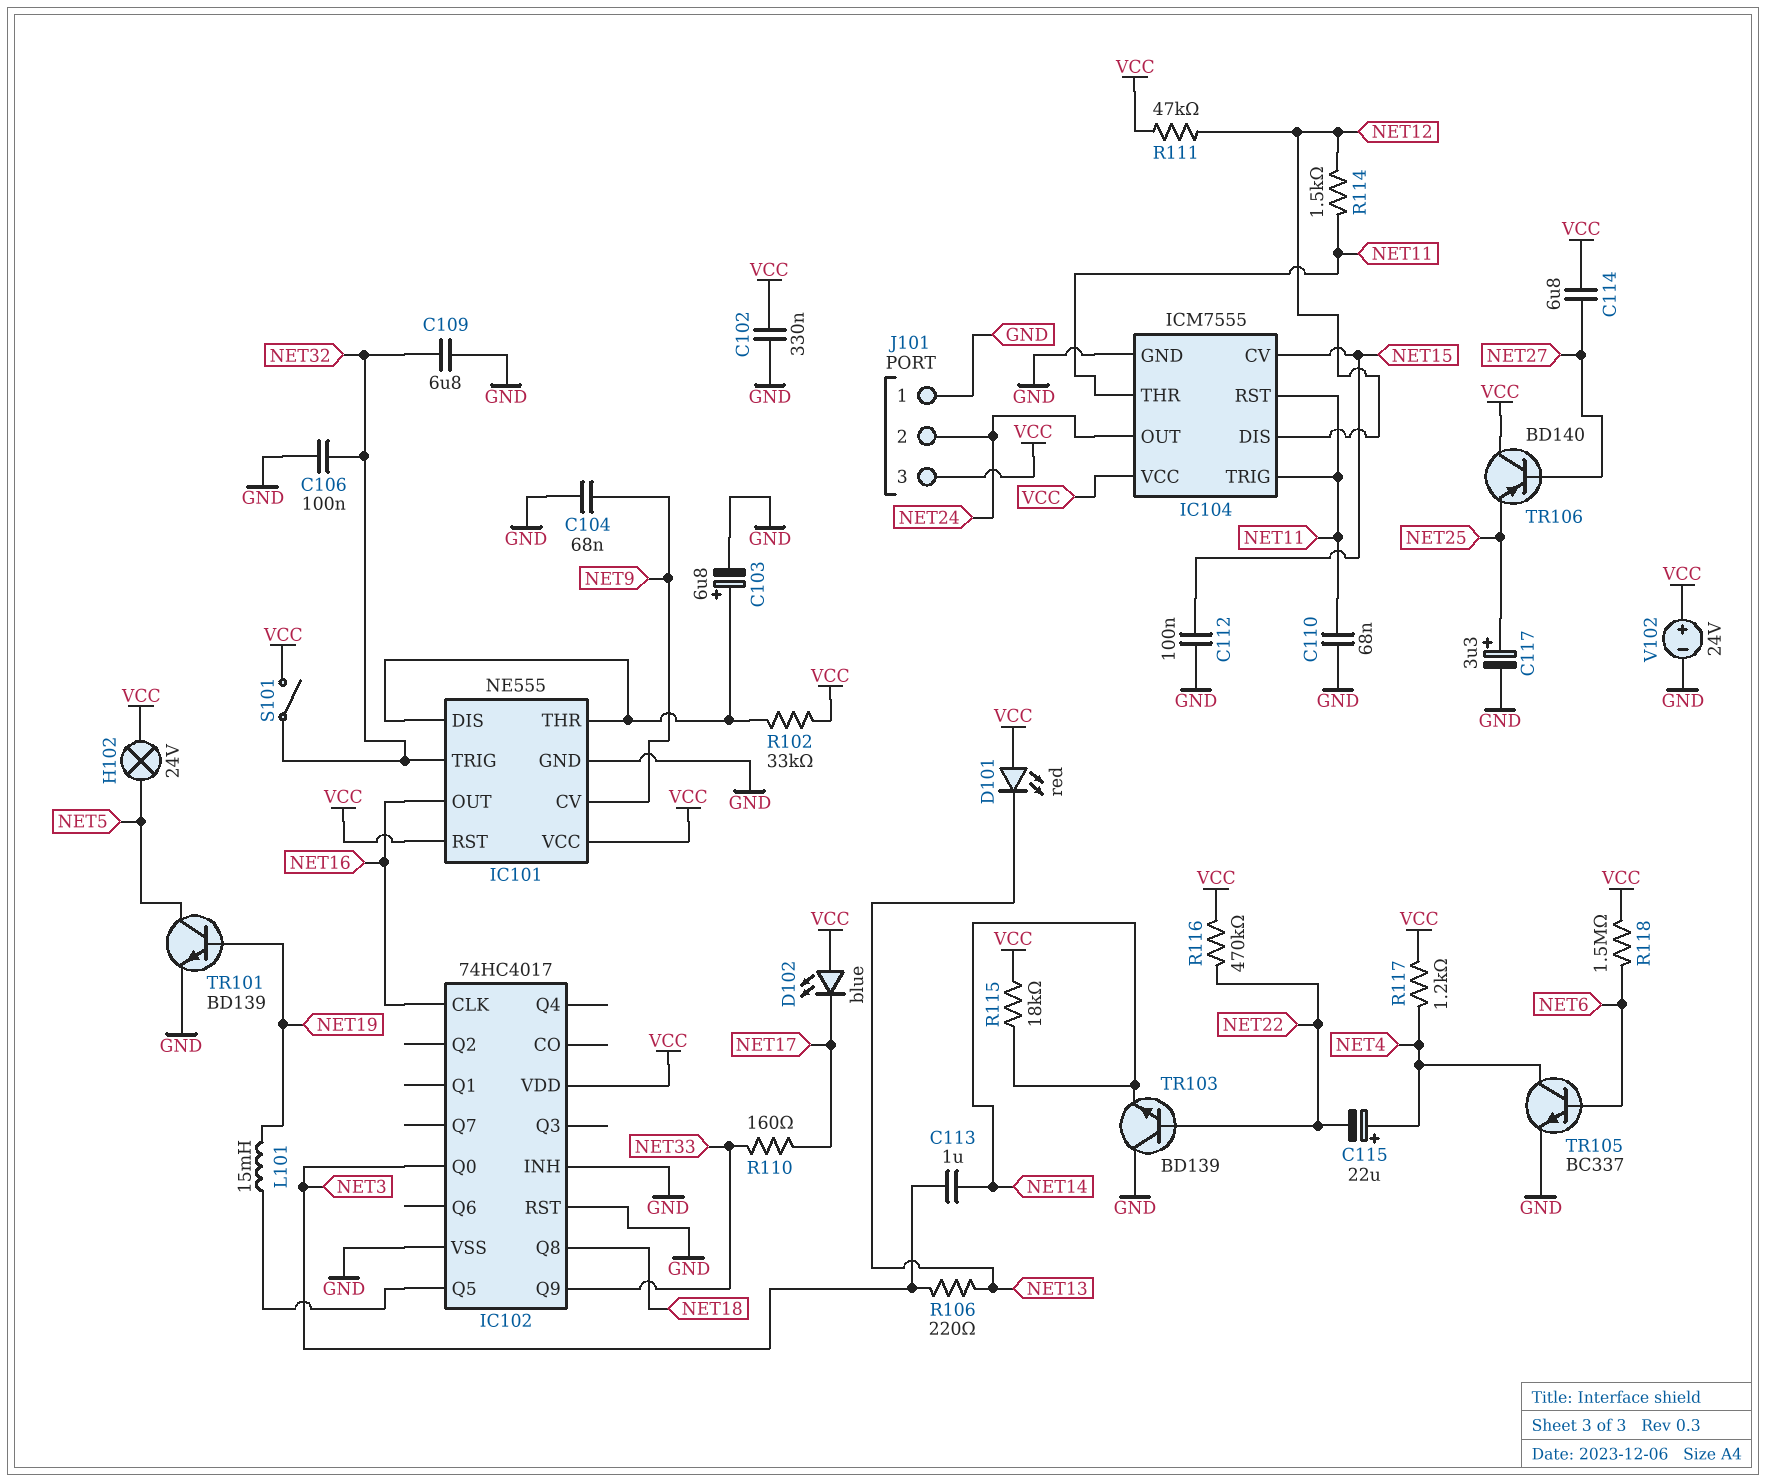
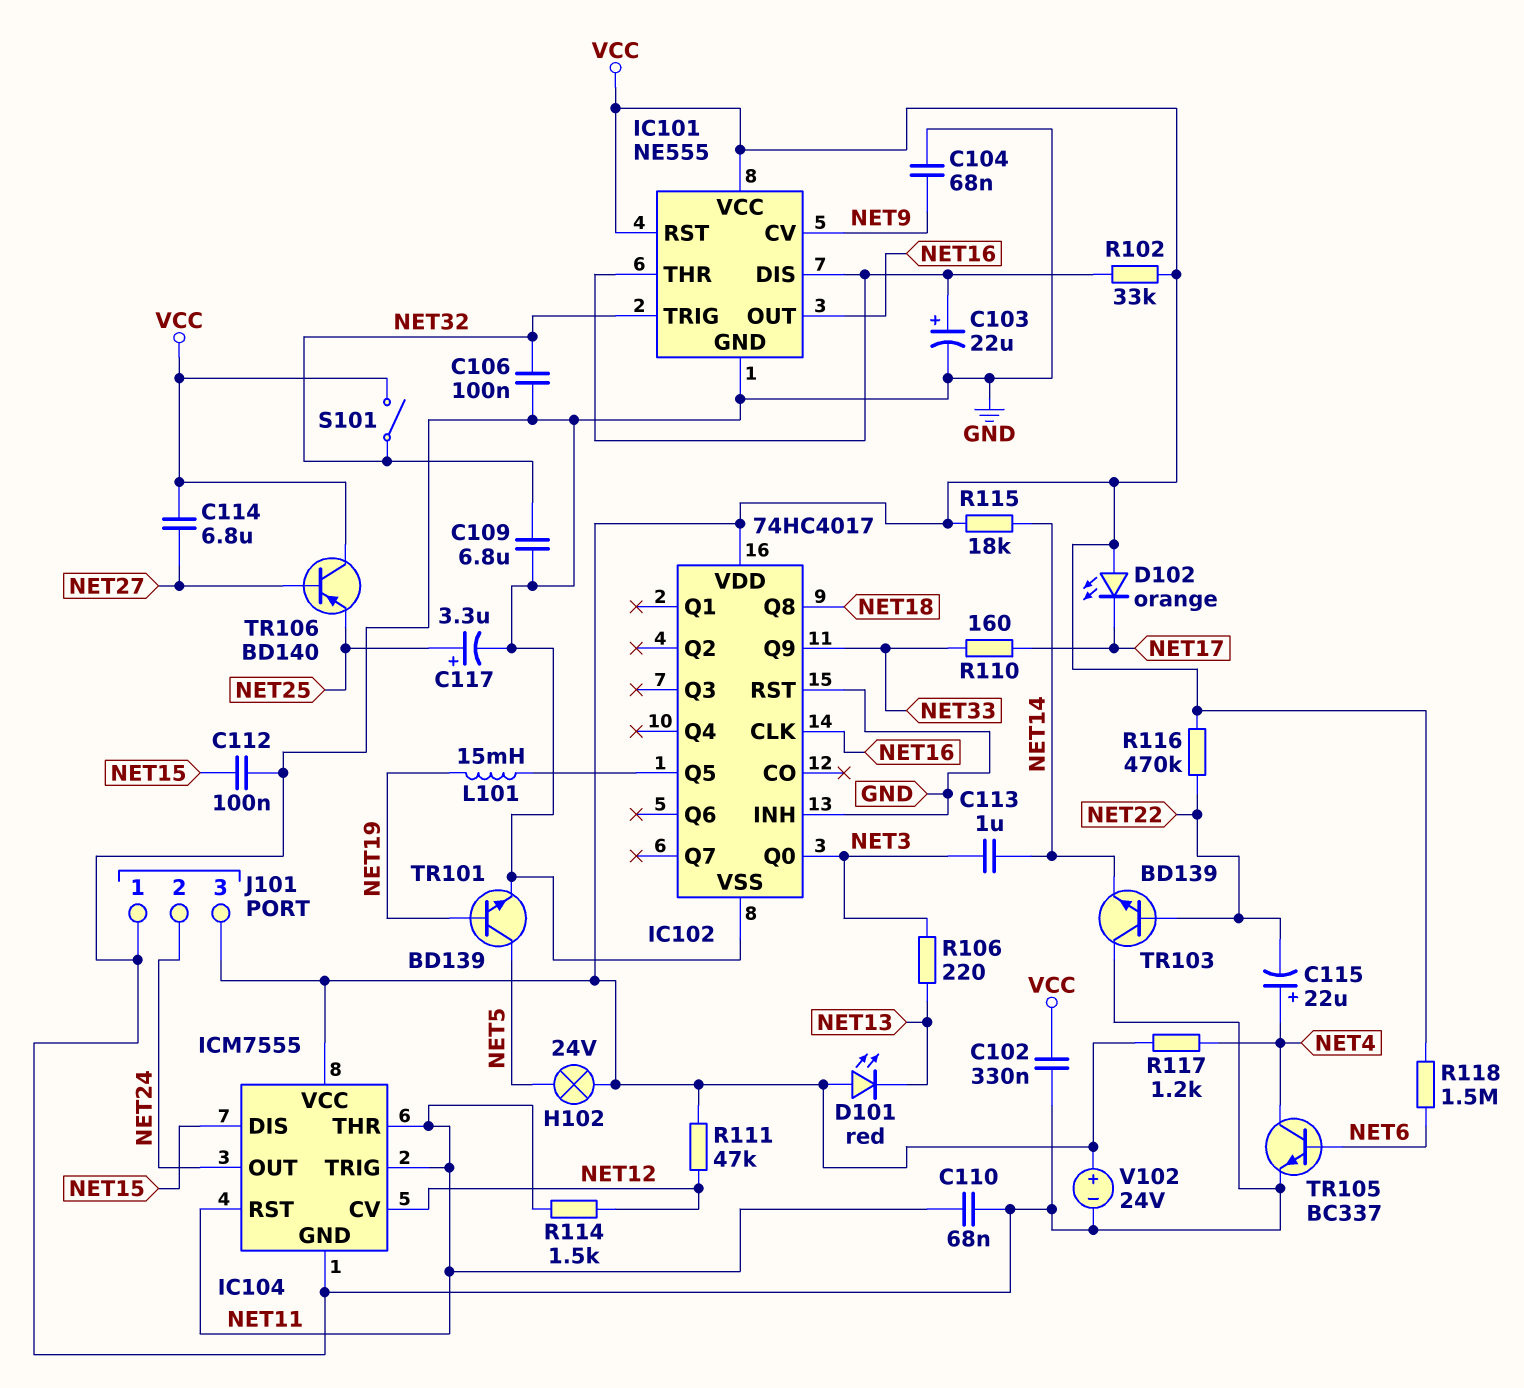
C103: 6.8uF (plus IC101/DIS, minus GND) -> 22uF (plus IC101/DIS, minus GND)
D102: LED blue (A VCC, K NET17) -> LED orange (A VCC, K NET17)
IC104 pin CV: NET15 -> NET12
IC104 pin DIS: NET12 -> NET15

